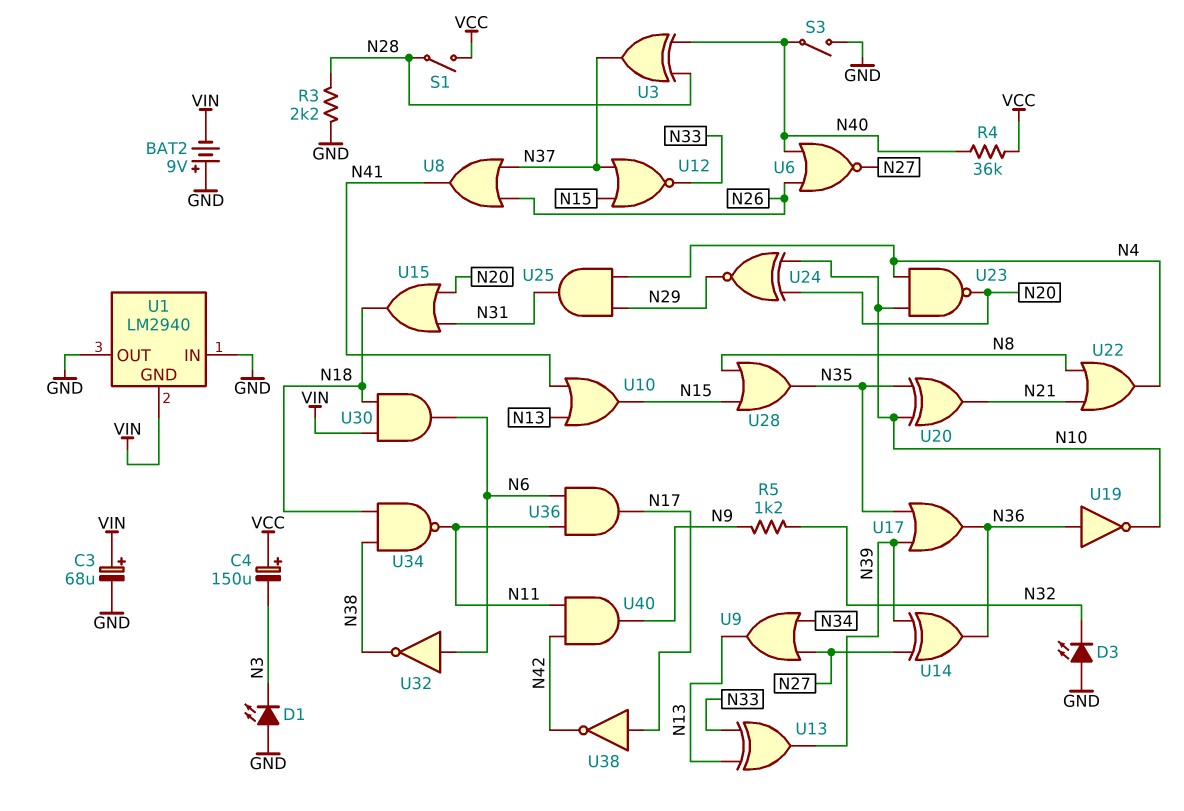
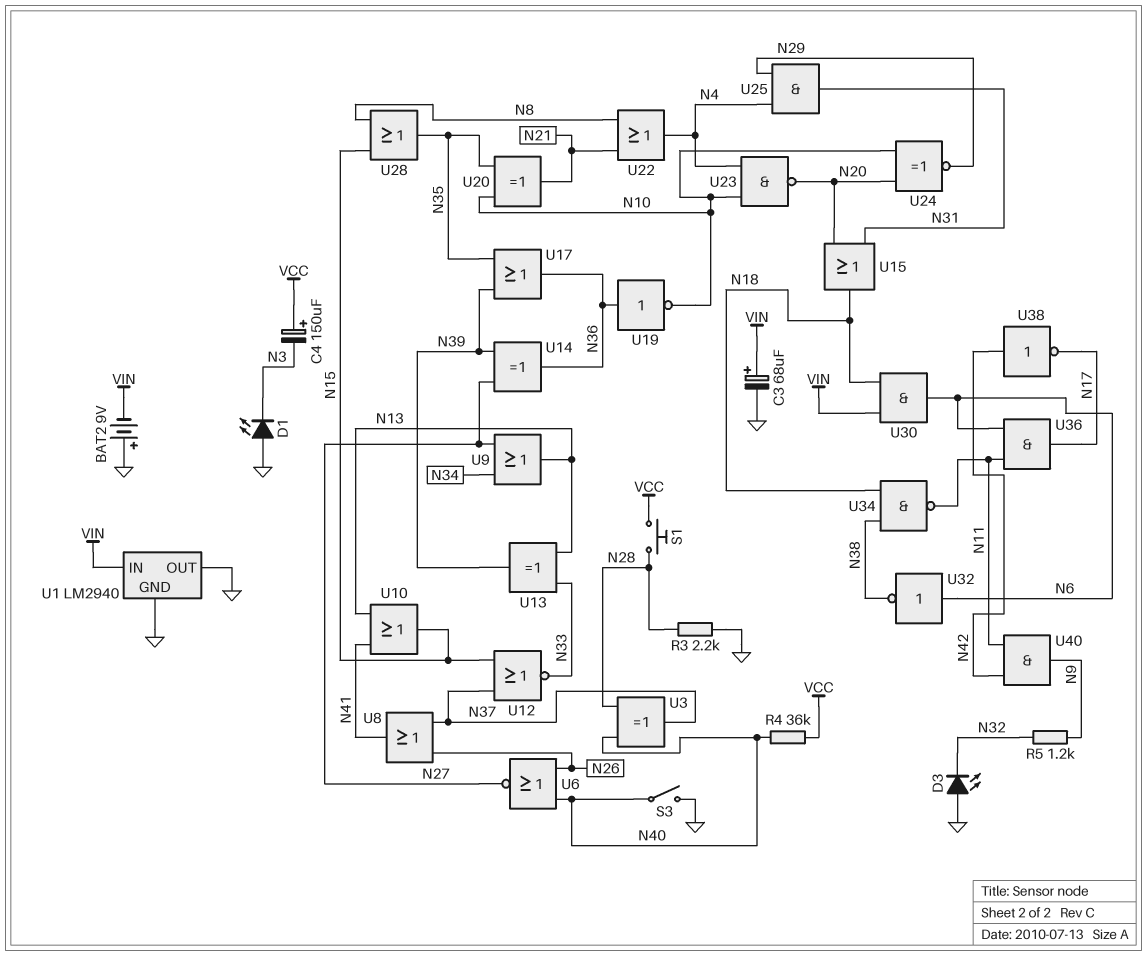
S1: switch (N28, VCC) -> button (N28, VCC)
U1 pin GND: VIN -> GND
U1 pin IN: GND -> VIN
U38: NOT (in N17, out N42) -> NOT (in N42, out N17)

